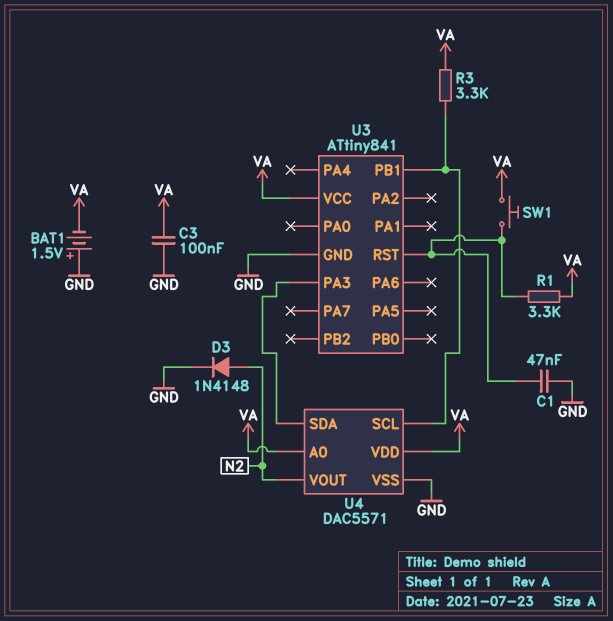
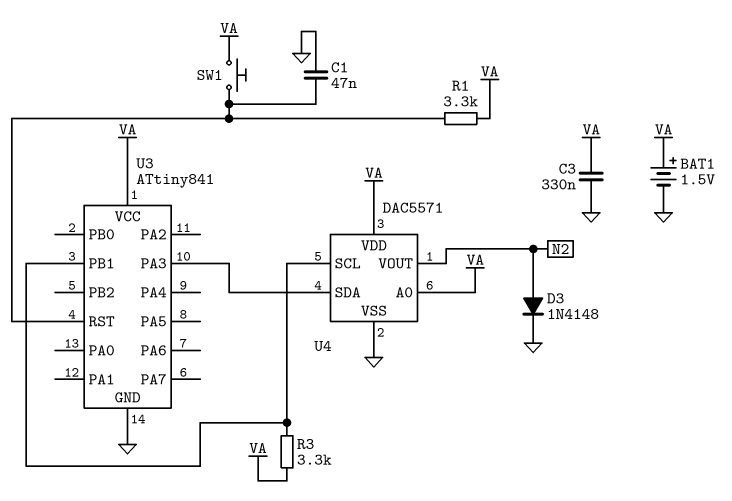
BAT1: 1.5V (plus GND, minus VA) -> 1.5V (plus VA, minus GND)
C3: 100nF (GND, VA) -> 330nF (GND, VA)

